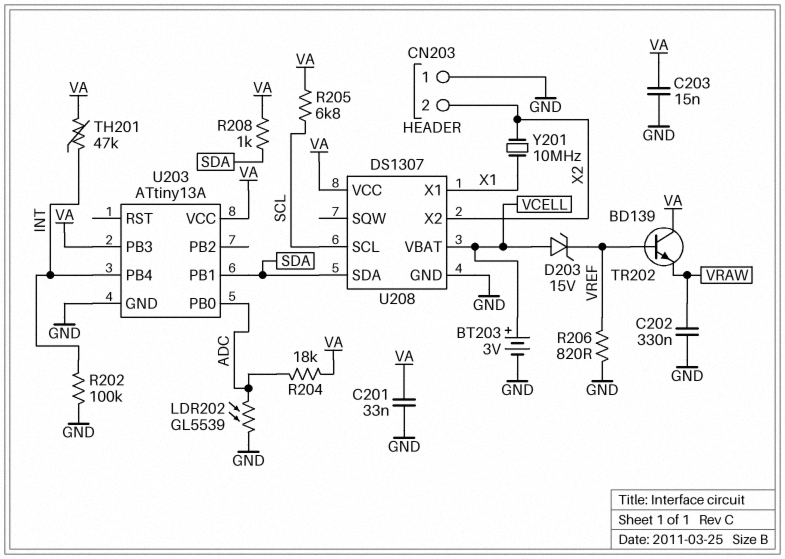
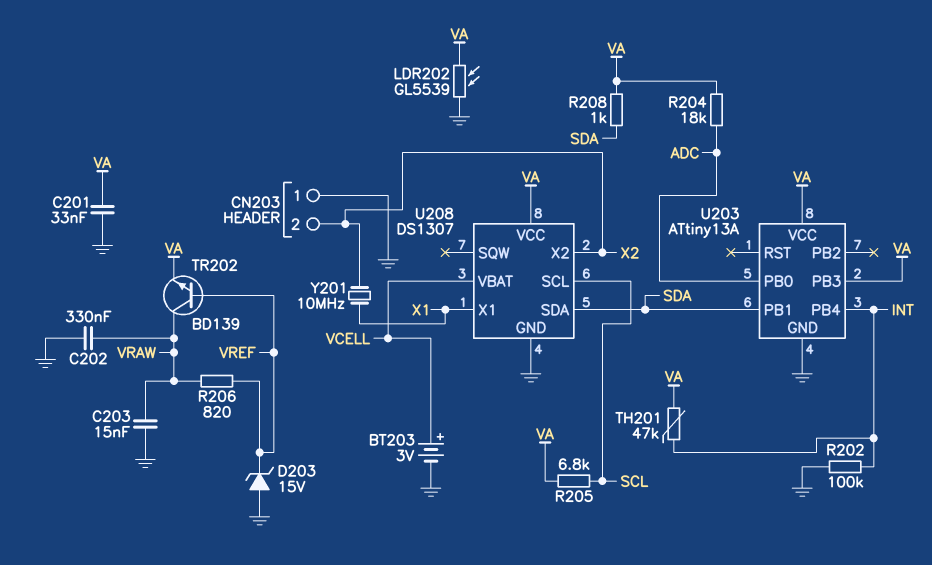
C203: 15nF (GND, VA) -> 15nF (GND, VRAW)
D203: zener 15V (A VCELL, K VREF) -> zener 15V (A GND, K VREF)
LDR202: GL5539 (ADC, GND) -> GL5539 (GND, VA)
R206: 820 (GND, VREF) -> 820 (VRAW, VREF)
TR202: NPN BD139 (B VREF, C VA, E VRAW) -> NPN BD139 (B VREF, C VRAW, E VA)

